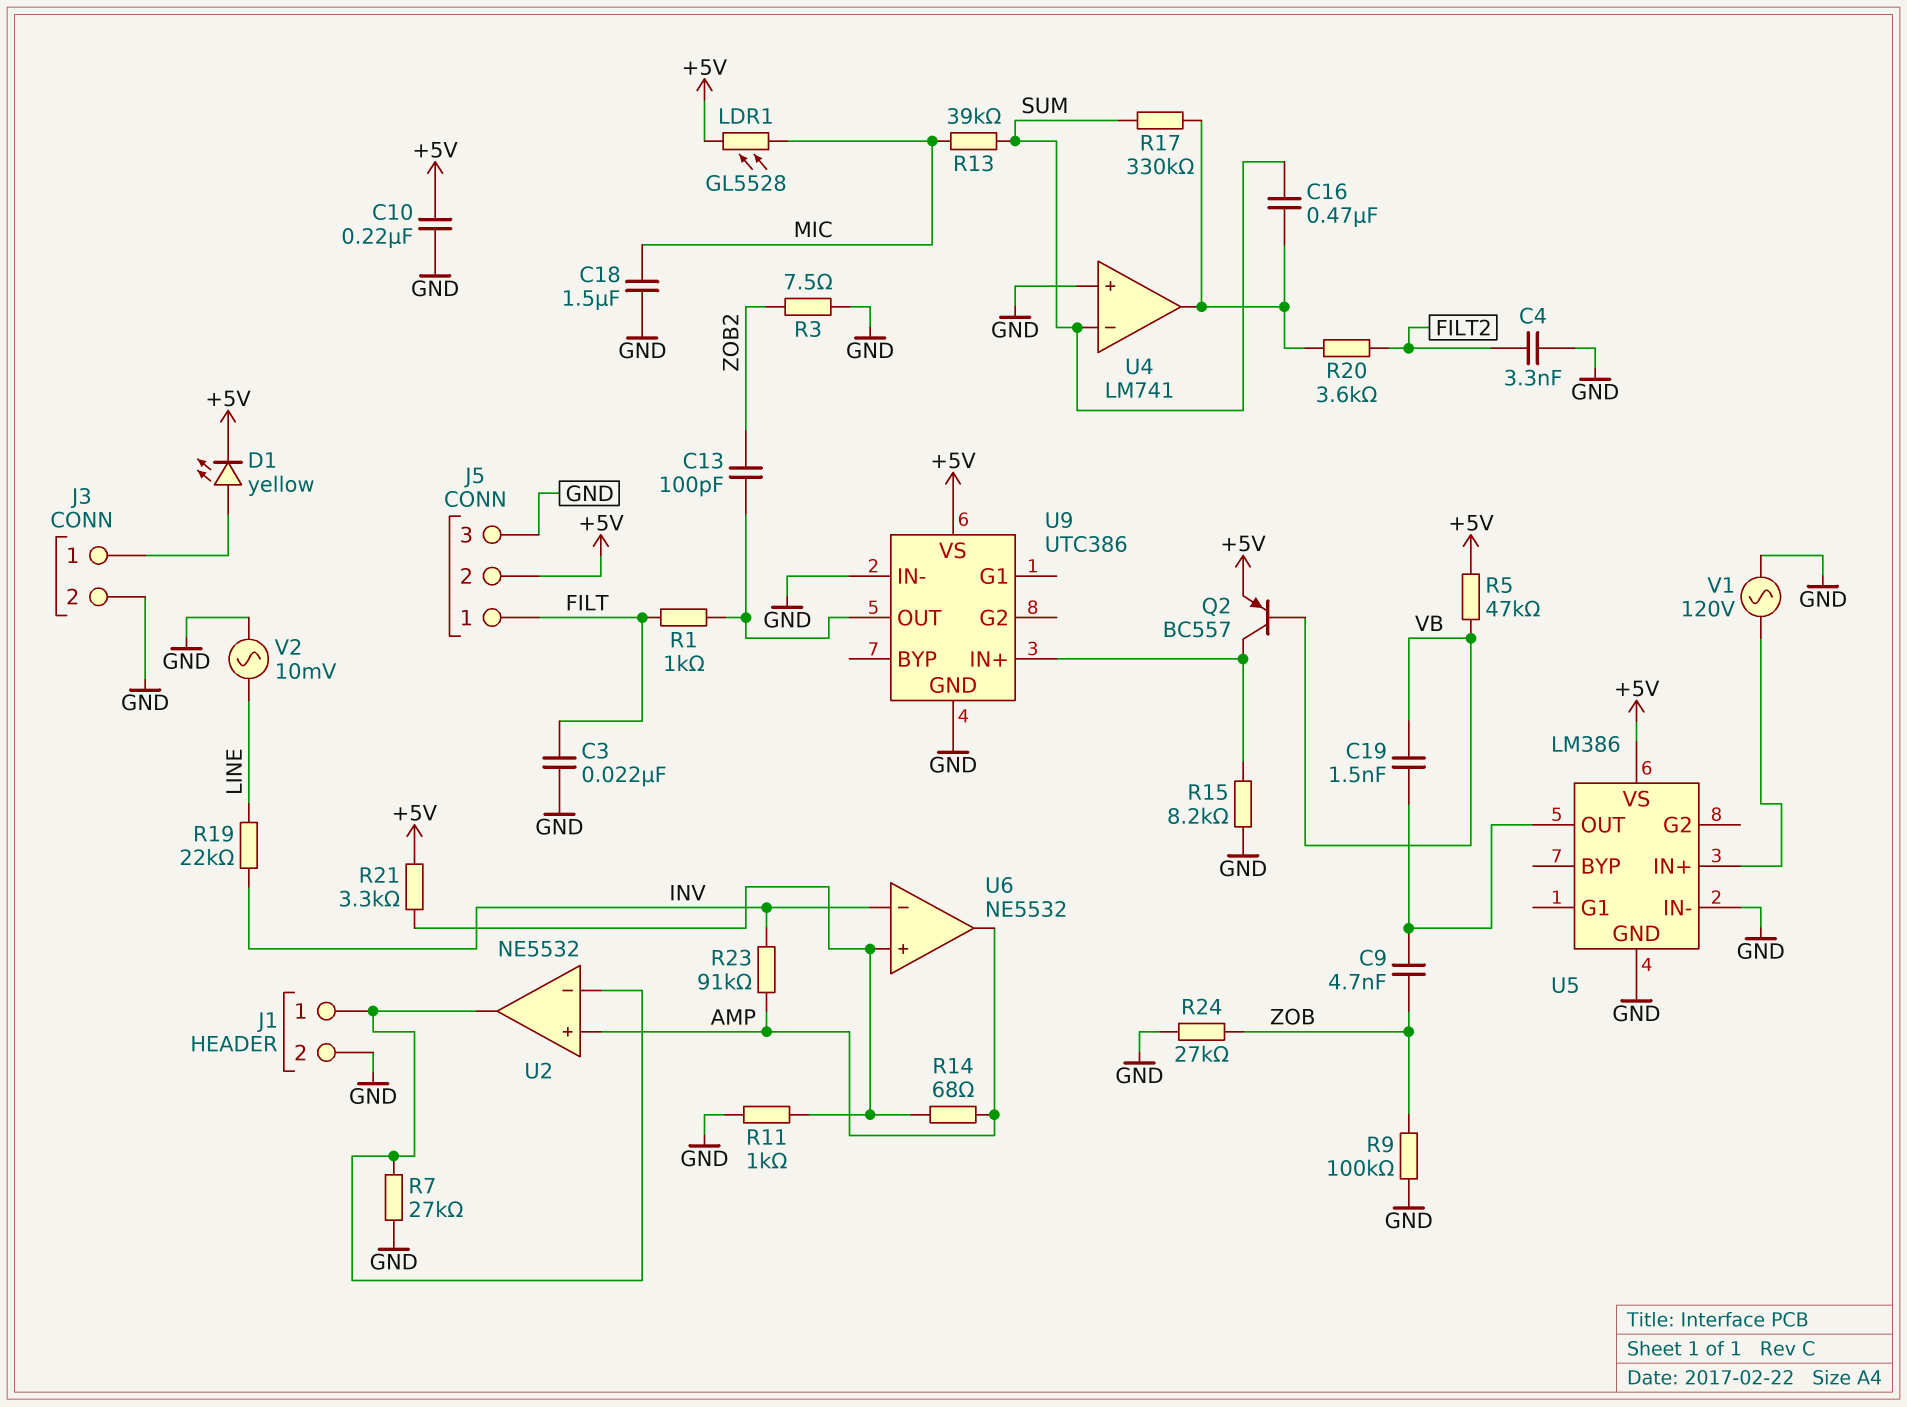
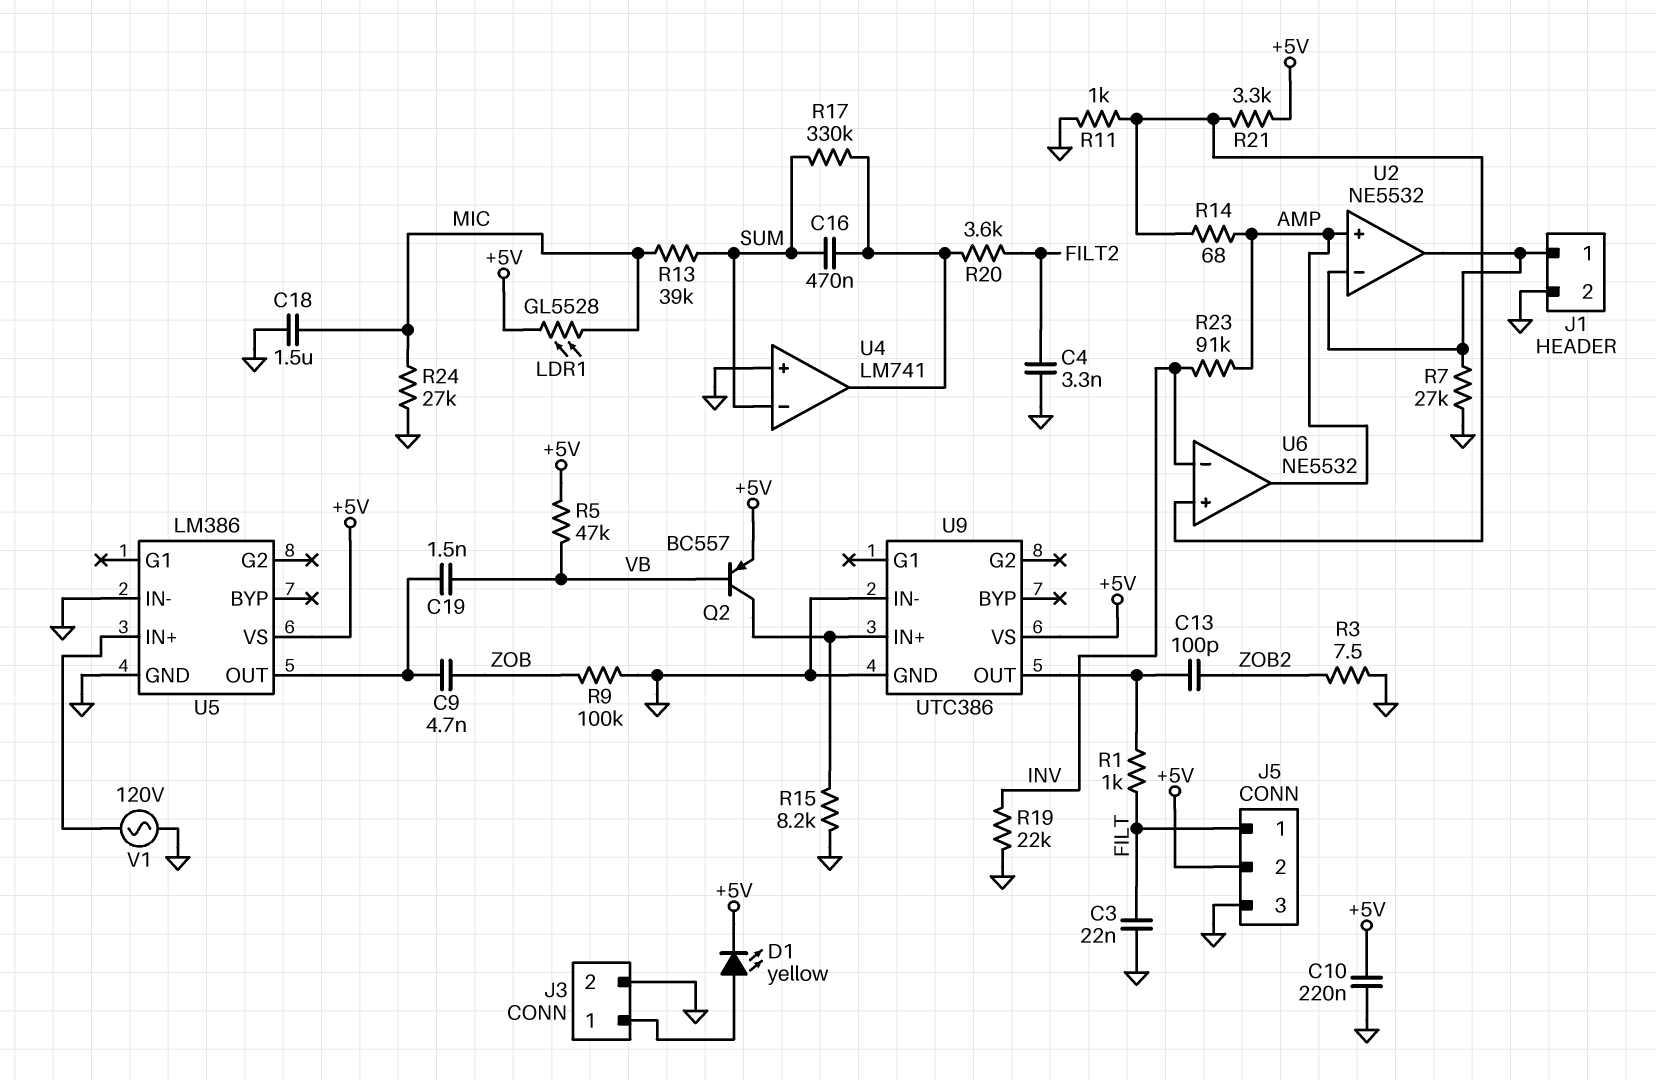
R19: 22k (INV, LINE) -> 22k (GND, INV)
R24: 27k (GND, ZOB) -> 27k (GND, MIC)
V2: AC 10mV (GND, LINE) -> none

